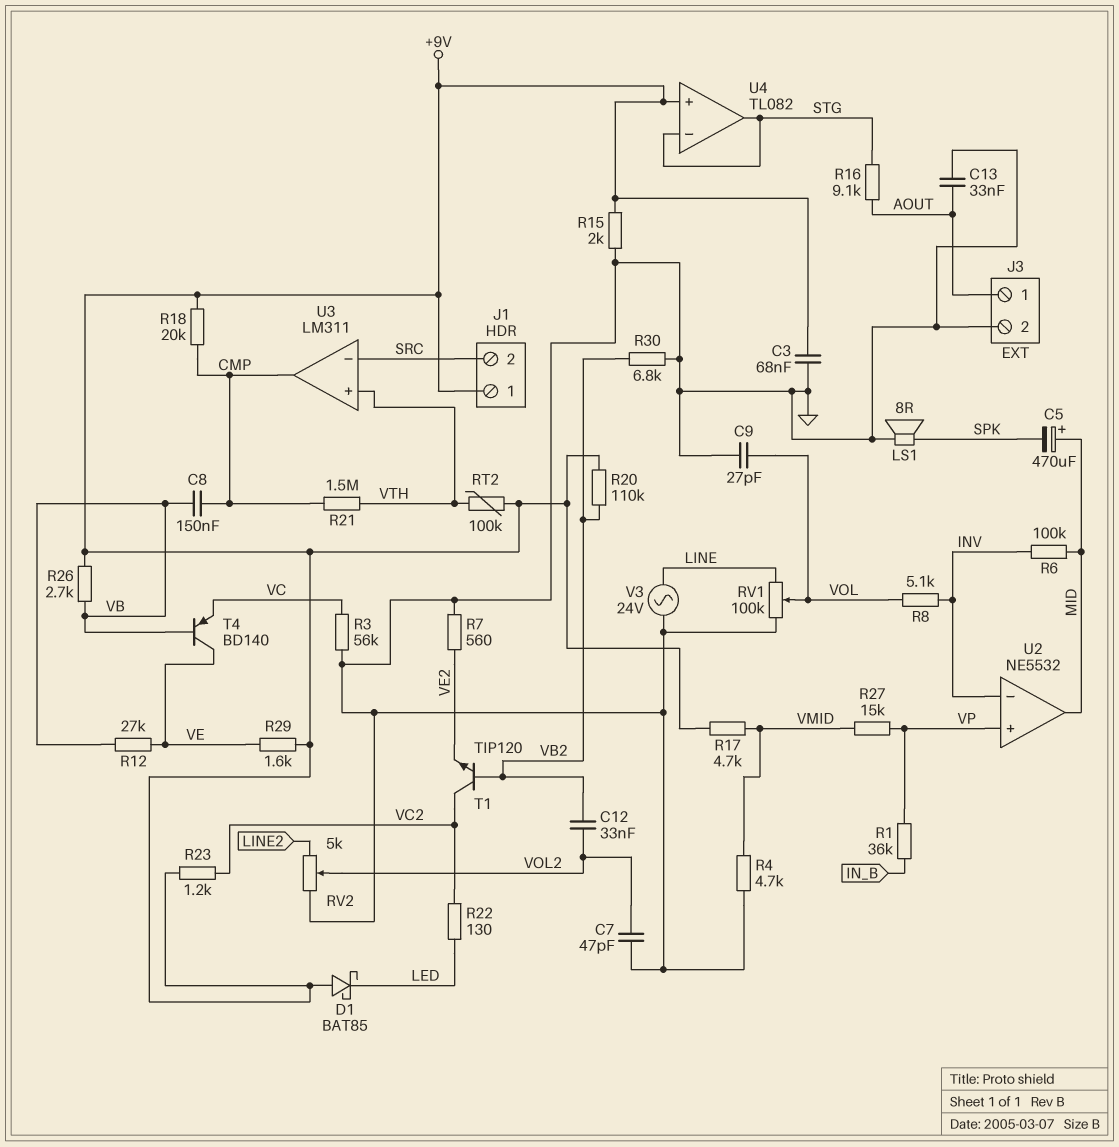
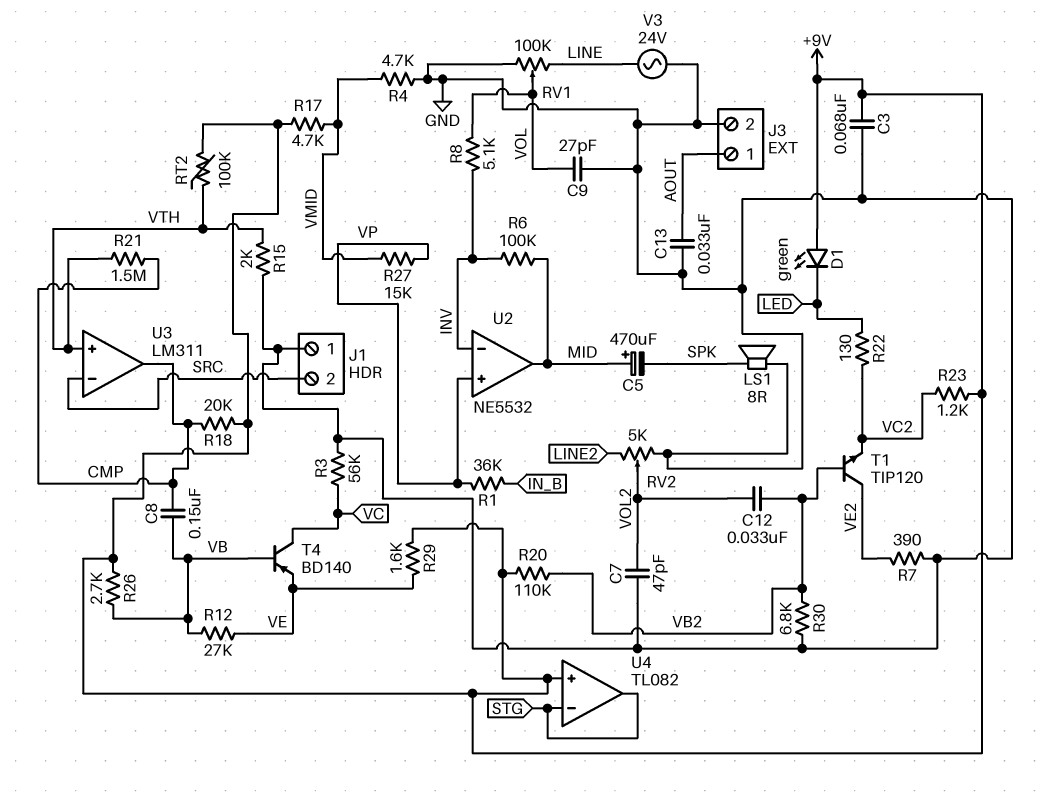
D1: schottky BAT85 (A +9V, K LED) -> LED green (A +9V, K LED)
J1 pin 1: +9V -> GND
R7: 560 (GND, VE2) -> 390 (GND, VE2)
R15: 2k (+9V, GND) -> 2k (GND, VTH)
R16: 9.1k (AOUT, STG) -> none
T1: NPN TIP120 (B VB2, C VC2, E VE2) -> NPN TIP120 (B VB2, C VE2, E VC2)
T4: PNP BD140 (B VB, C VE, E VC) -> PNP BD140 (B VB, C VC, E VE)

